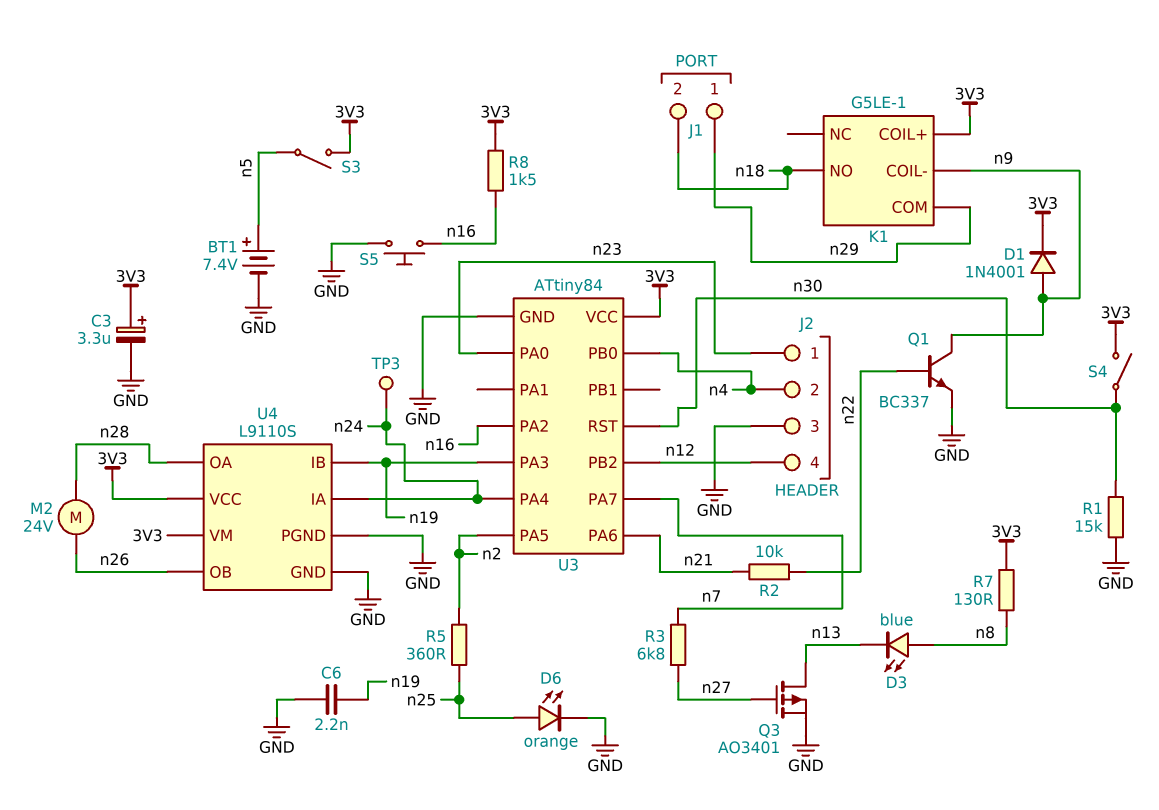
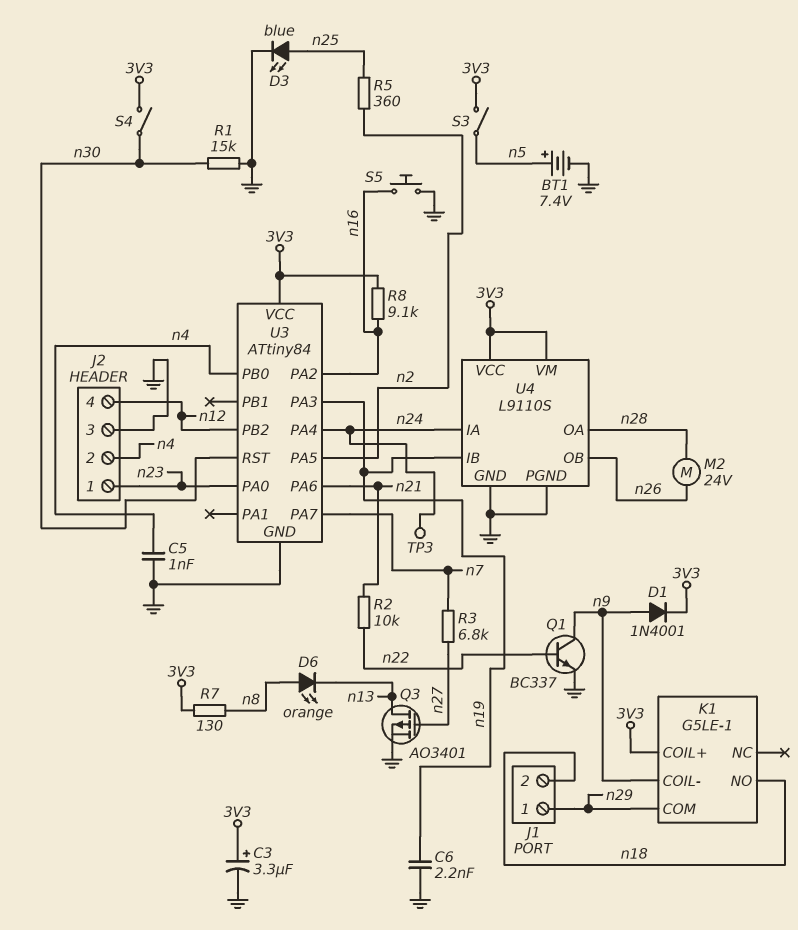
C5: none -> 1nF (GND, n4)
D3: LED blue (A n8, K n13) -> LED blue (A n25, K GND)
D6: LED orange (A n25, K GND) -> LED orange (A n8, K n13)
R8: 1.5k (3V3, n16) -> 9.1k (3V3, n16)

